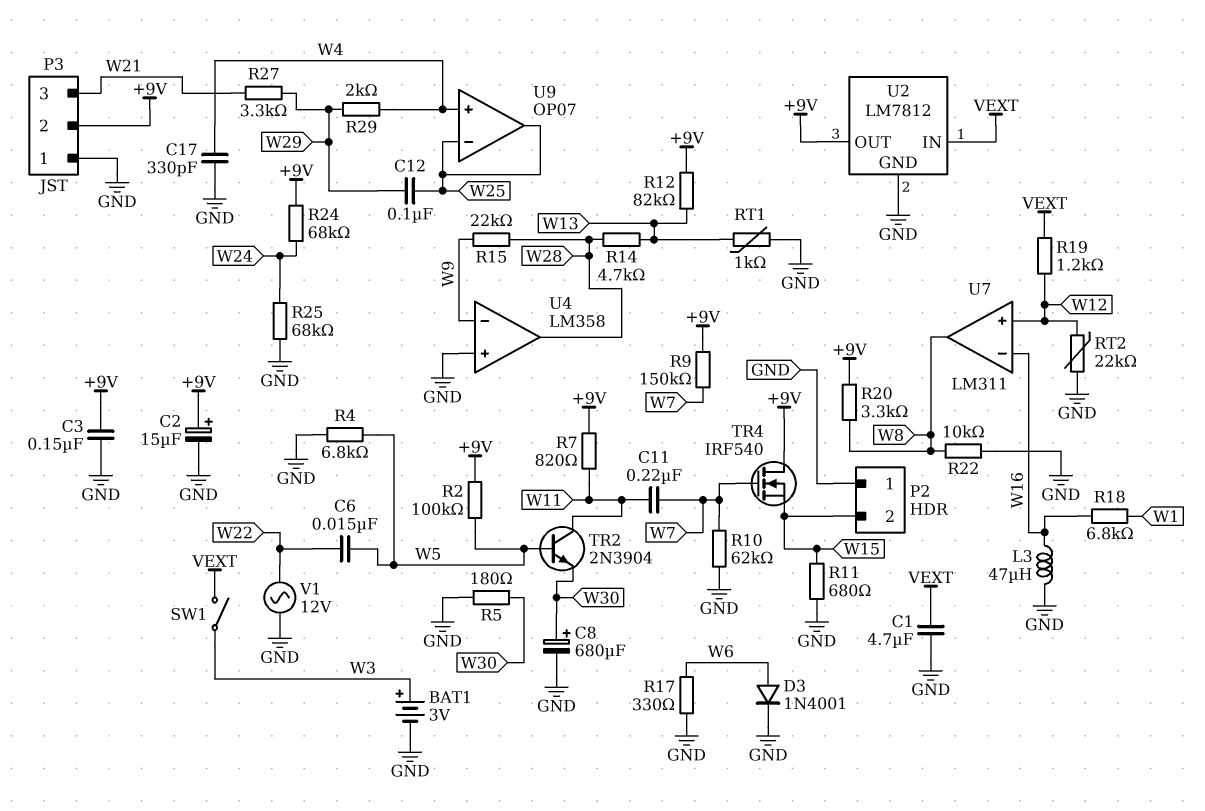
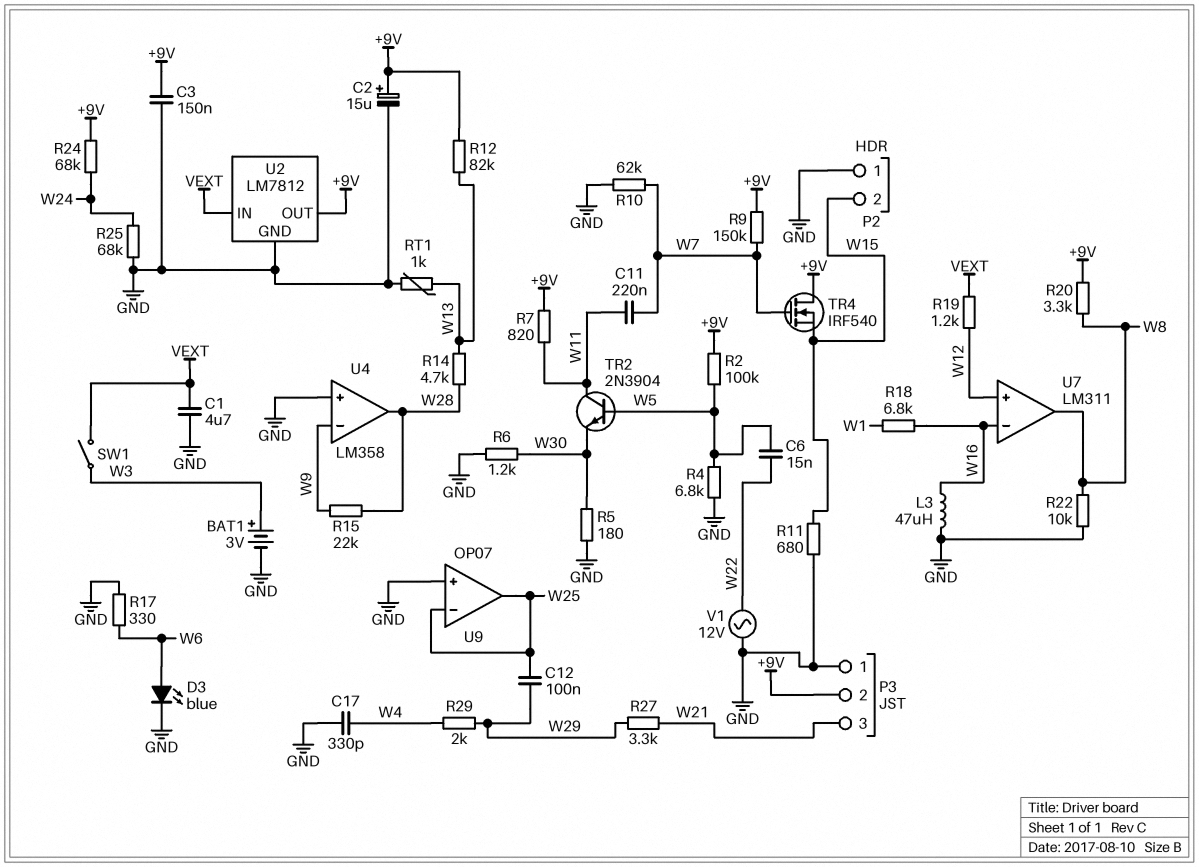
C8: 680uF (plus W30, minus GND) -> none
D3: diode 1N4001 (A W6, K GND) -> LED blue (A W6, K GND)
R6: none -> 1.2k (GND, W30)
RT2: 22k (GND, W12) -> none
U9 pin in+: W4 -> GND

